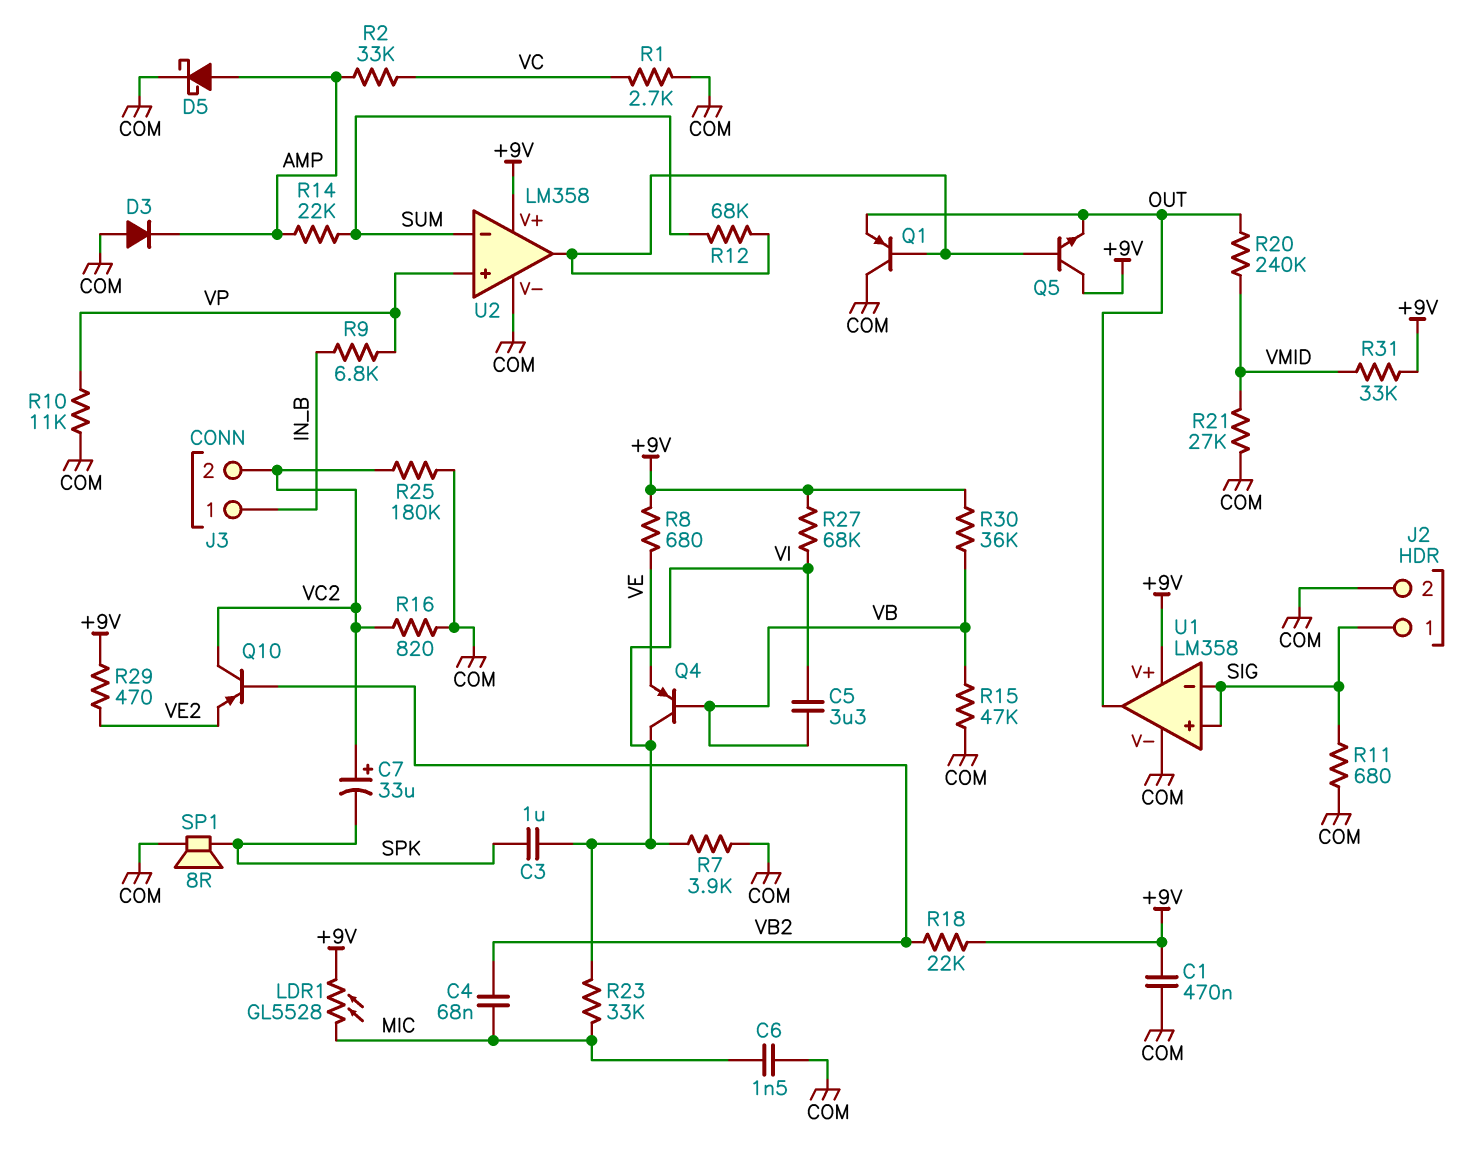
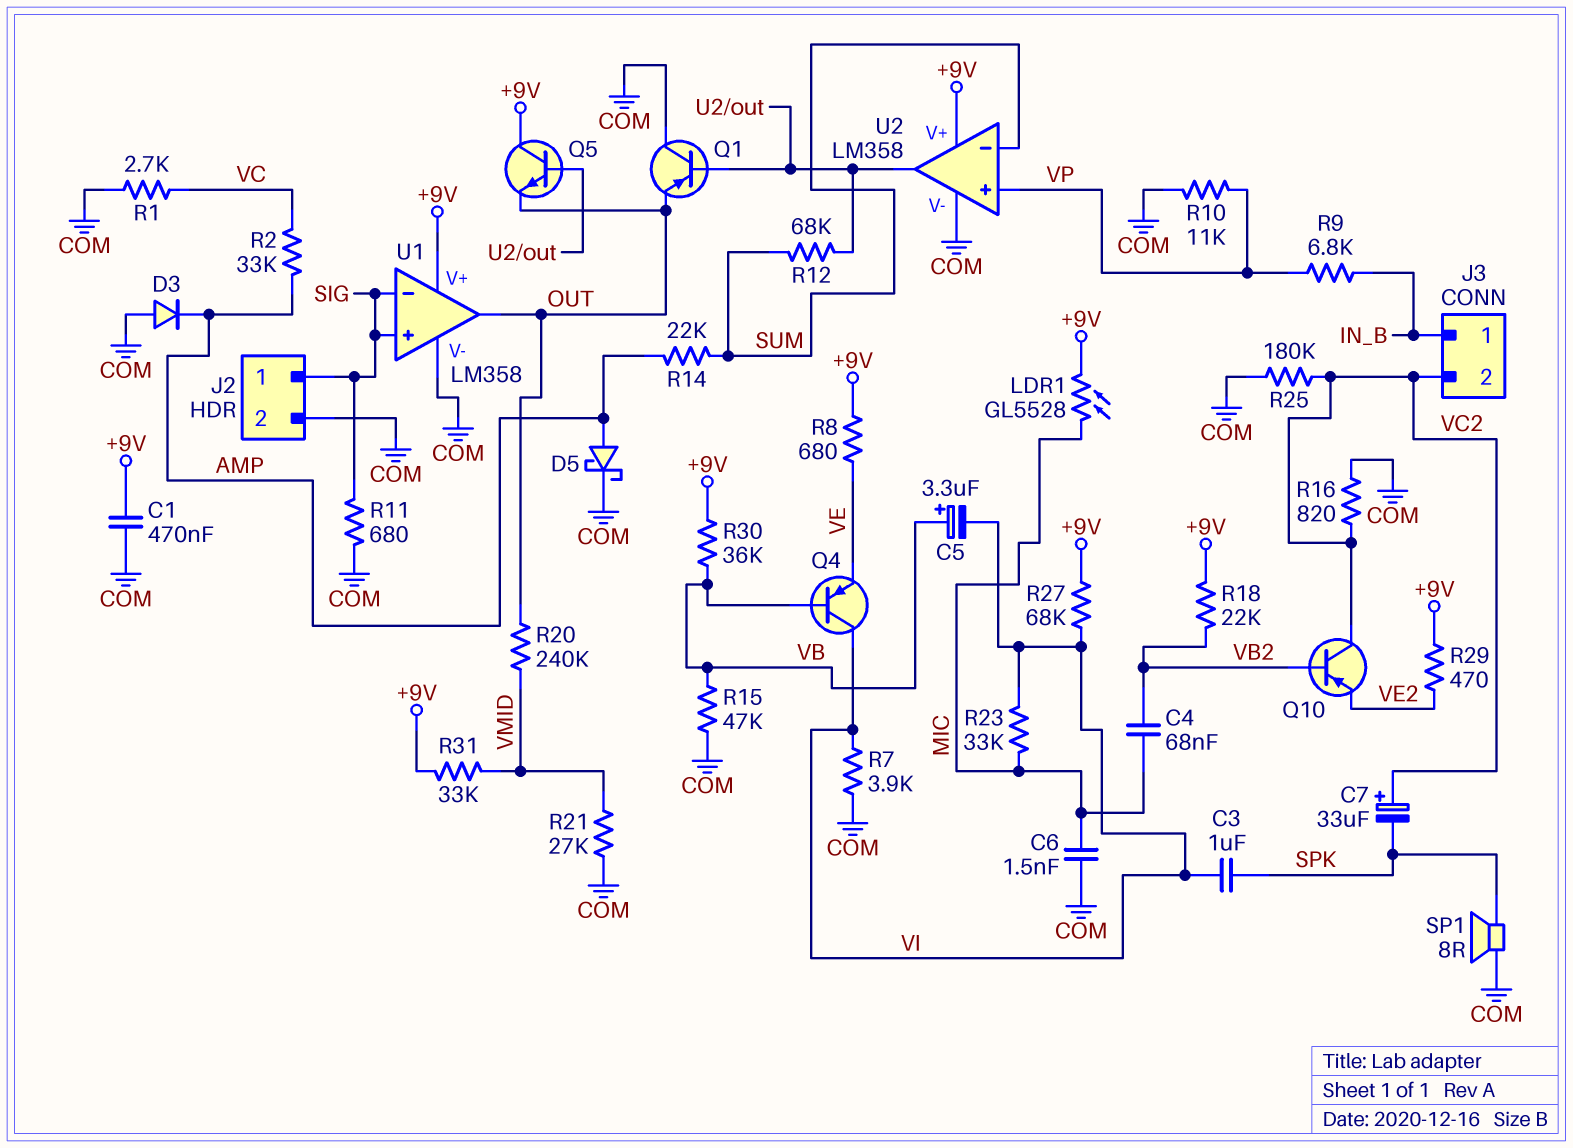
C5: 3.3uF (VB, VI) -> 3.3uF (plus VB, minus VI)

